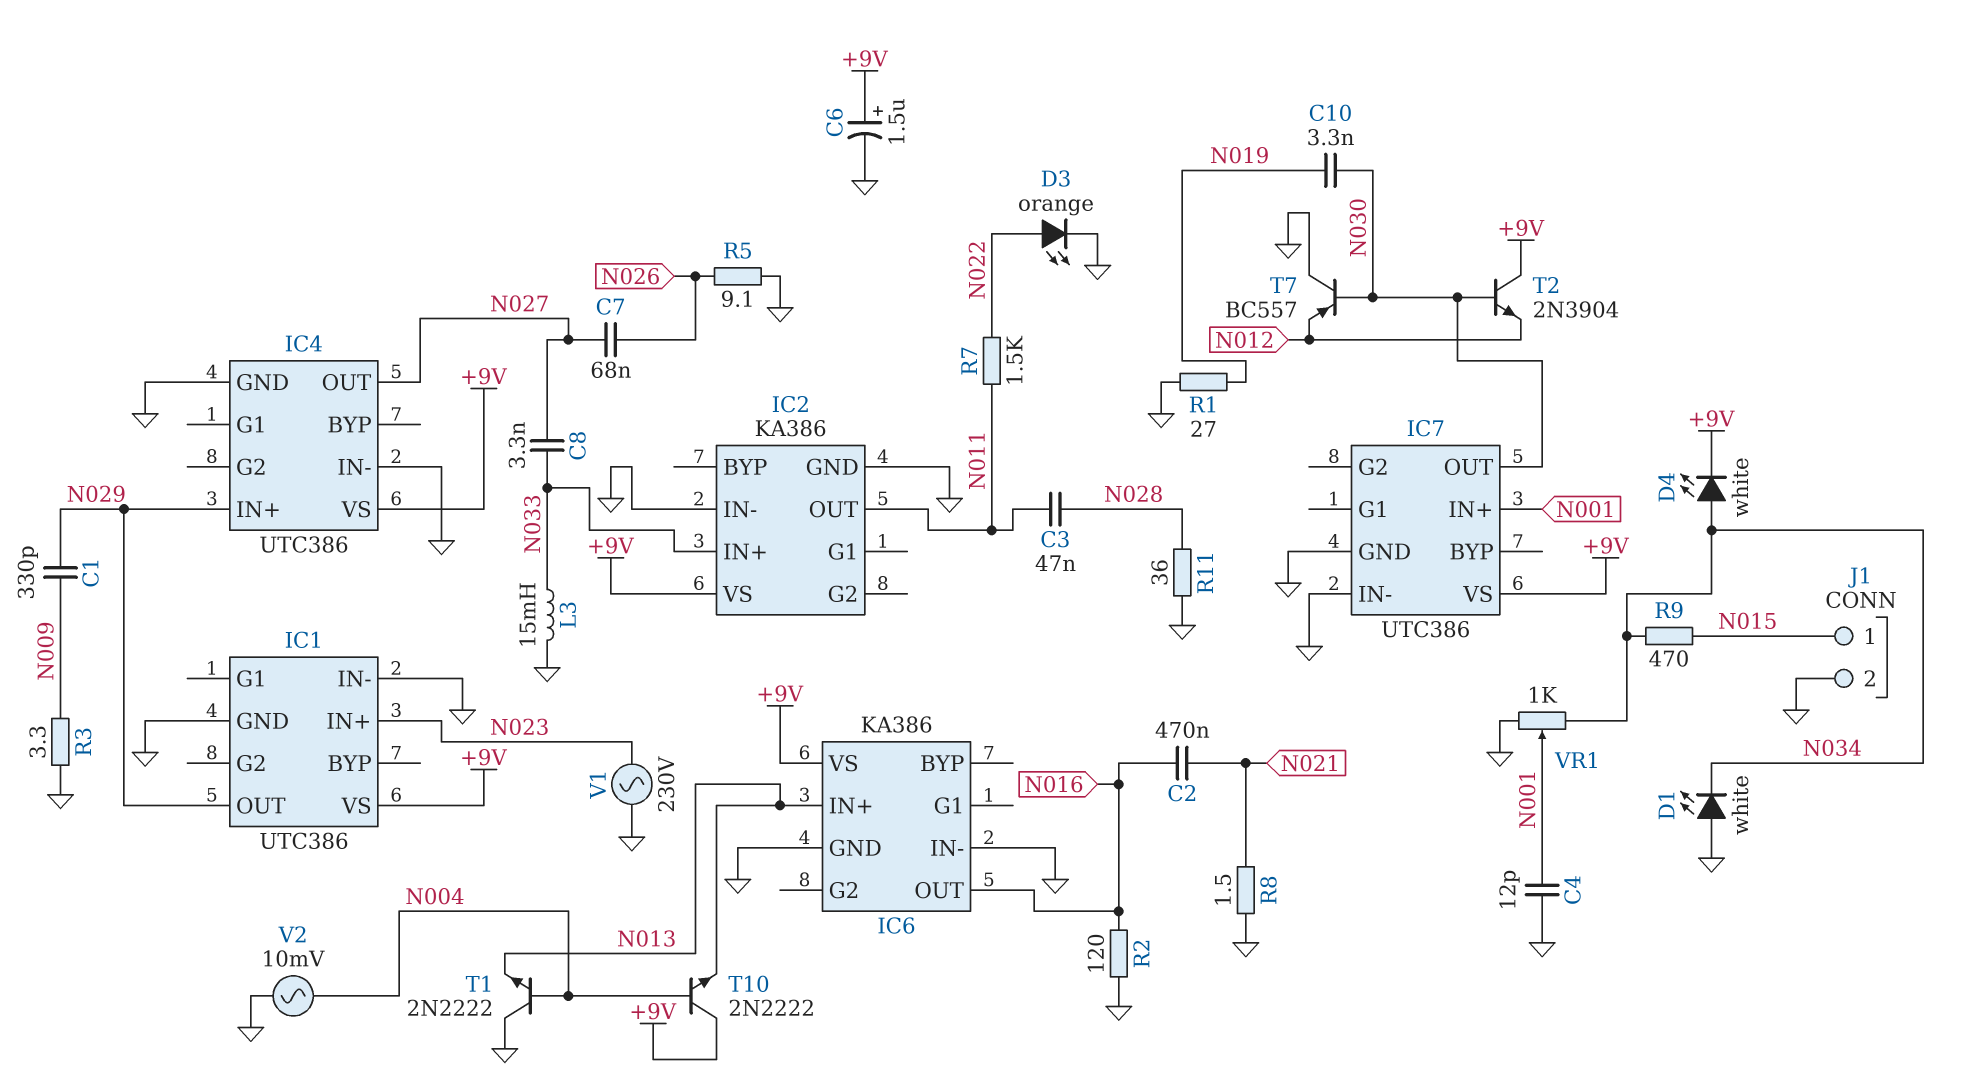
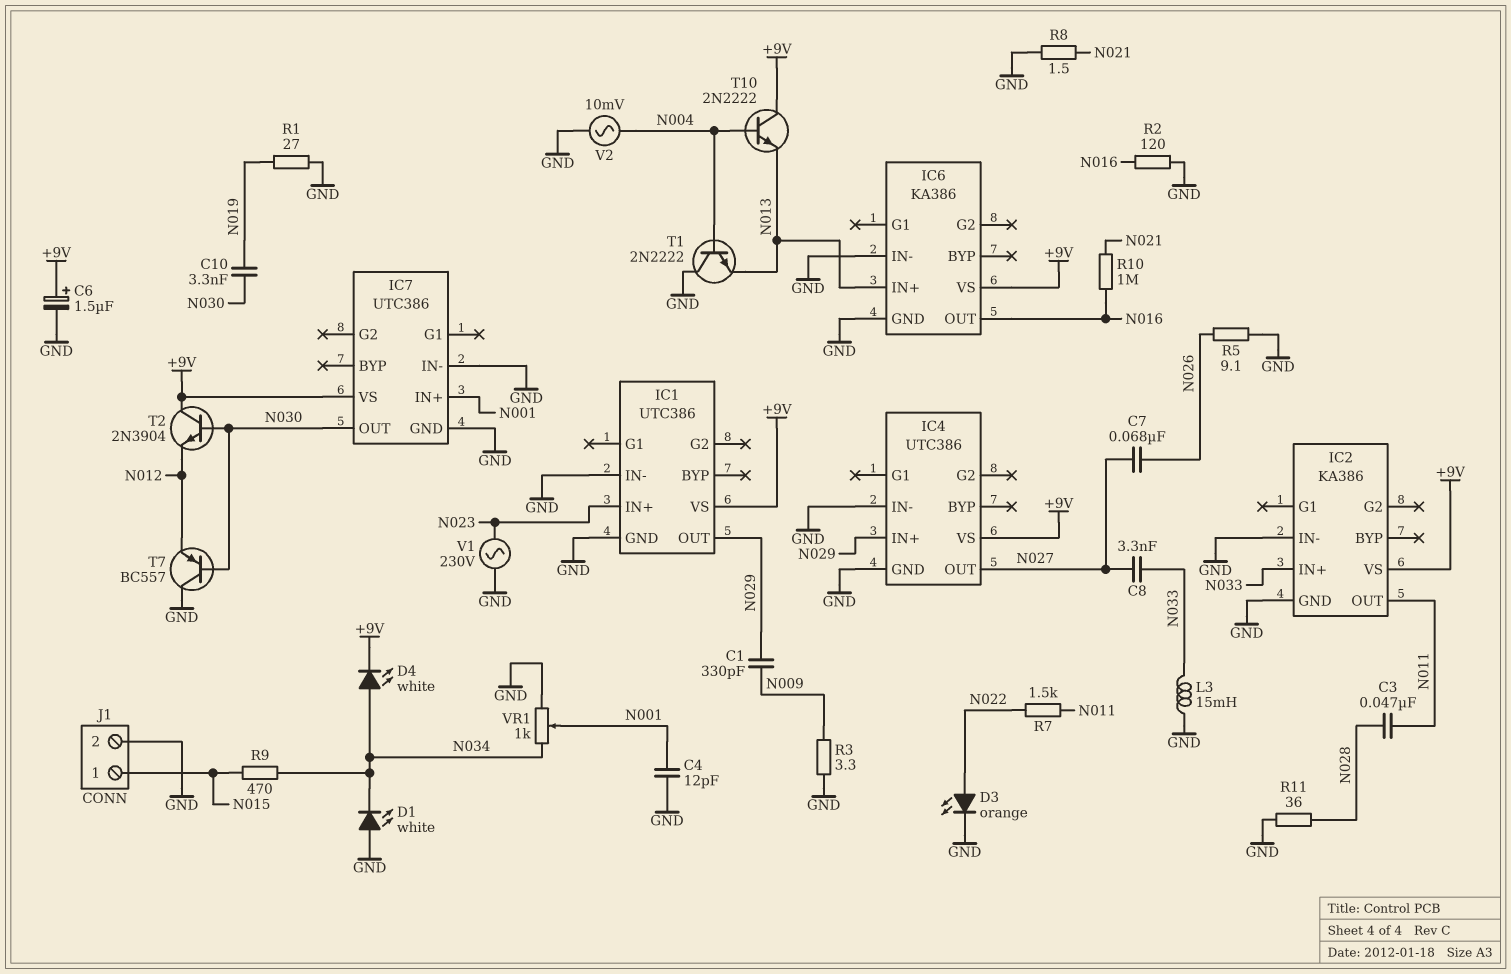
C2: 470nF (N016, N021) -> none
R10: none -> 1M (N016, N021)

